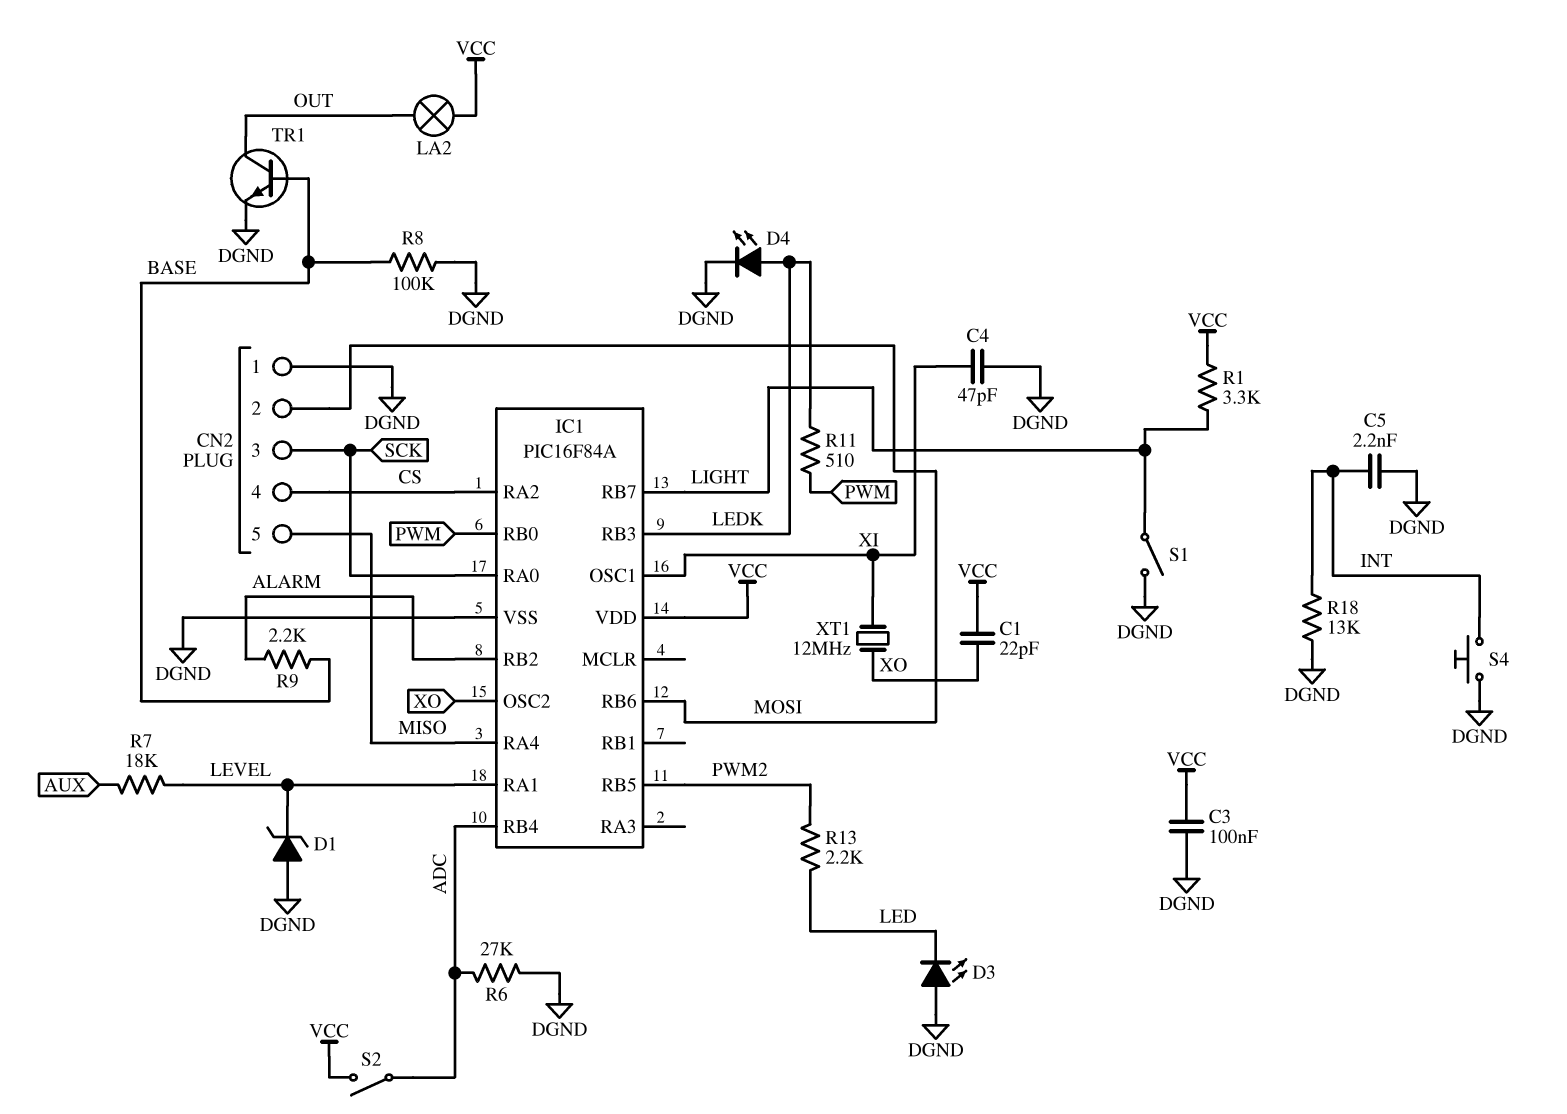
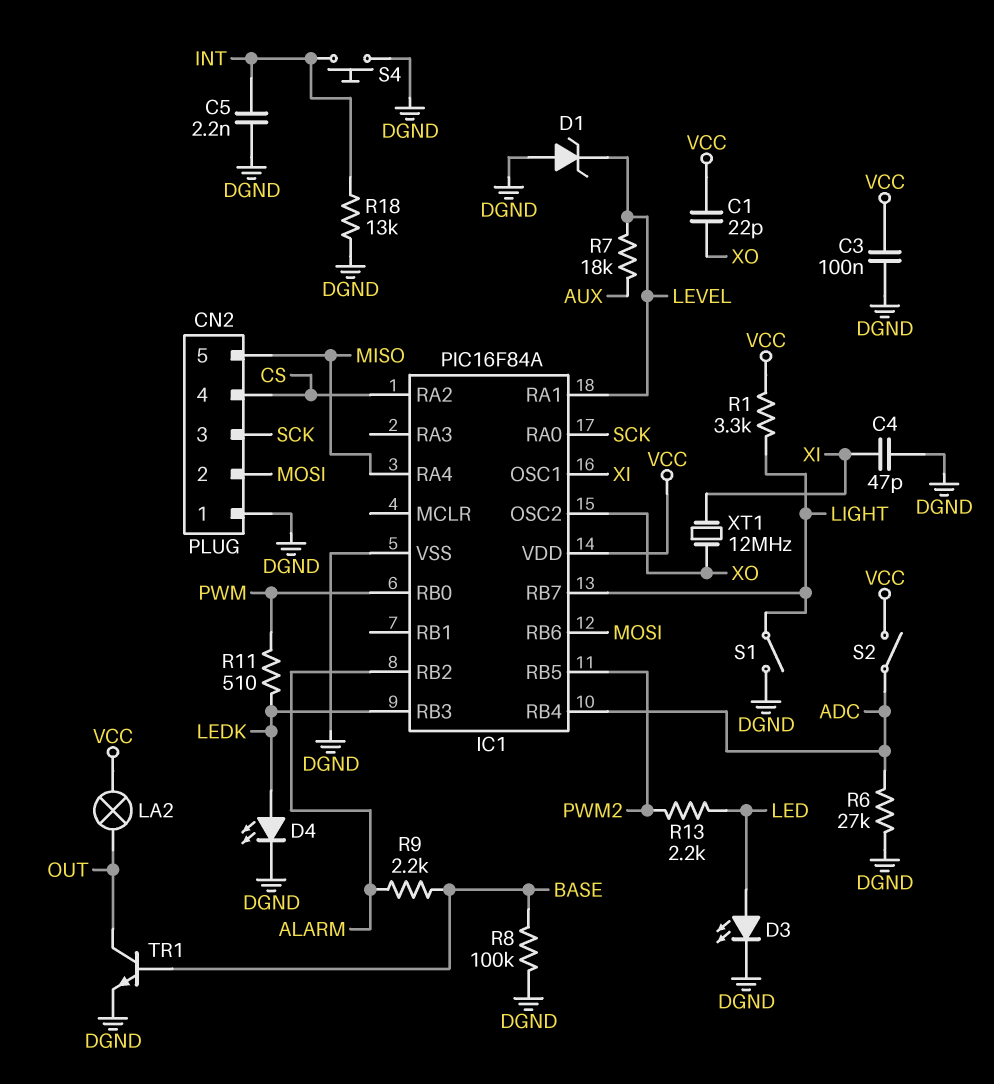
D3: LED (A DGND, K LED) -> LED (A LED, K DGND)

